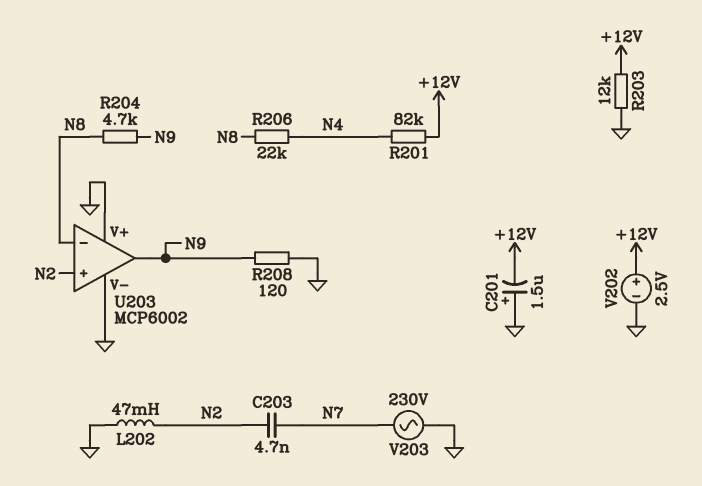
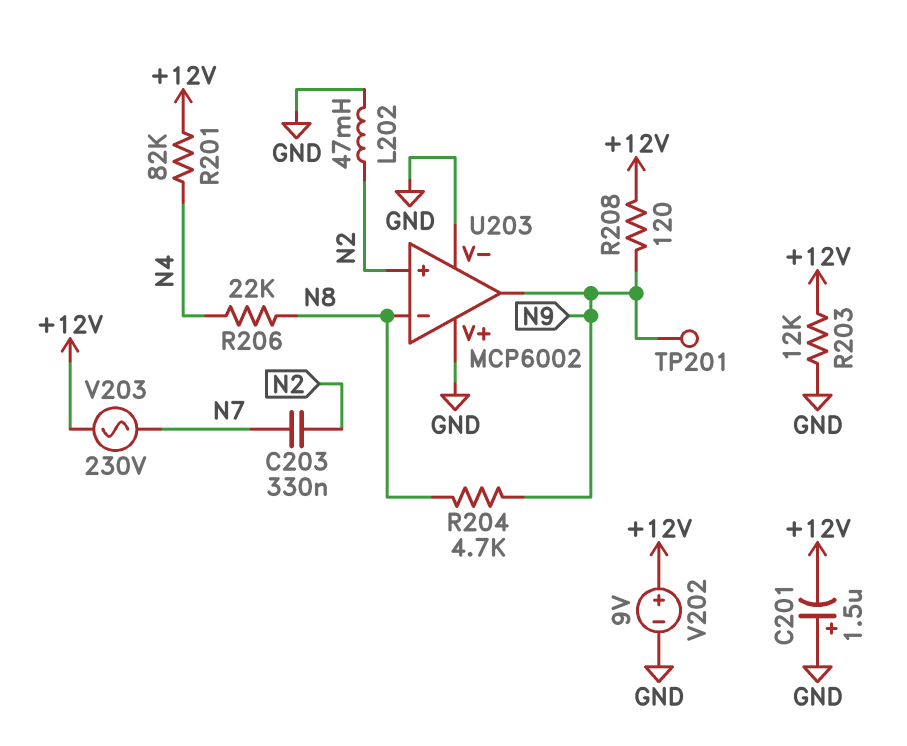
C203: 4.7nF (N2, N7) -> 330nF (N2, N7)
R208: 120 (GND, N9) -> 120 (+12V, N9)
TP201: none -> test point (N9)
V202: 2.5V (plus +12V, minus GND) -> 9V (plus +12V, minus GND)
V203: AC 230V (GND, N7) -> AC 230V (+12V, N7)

